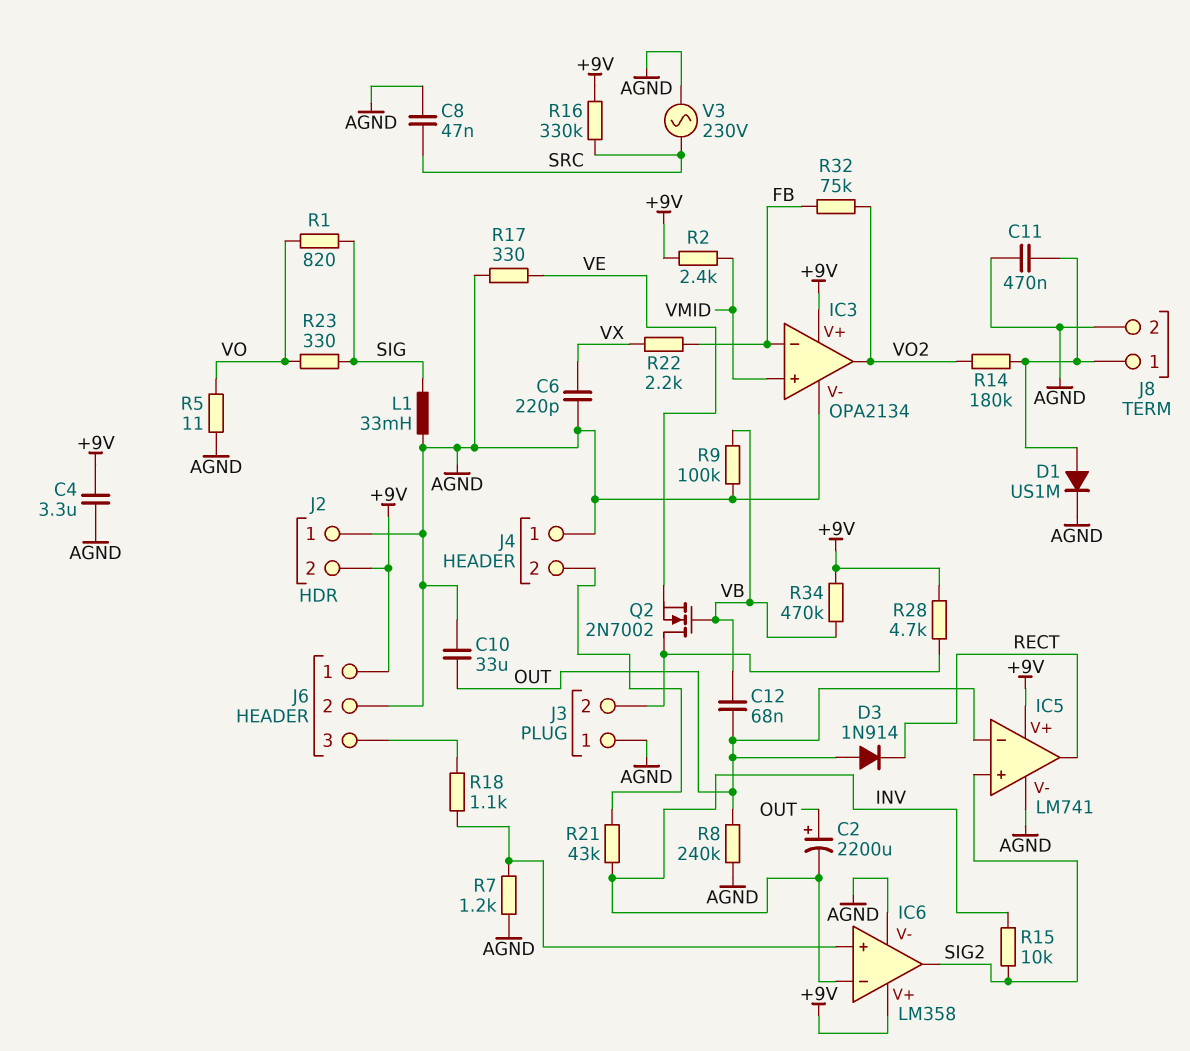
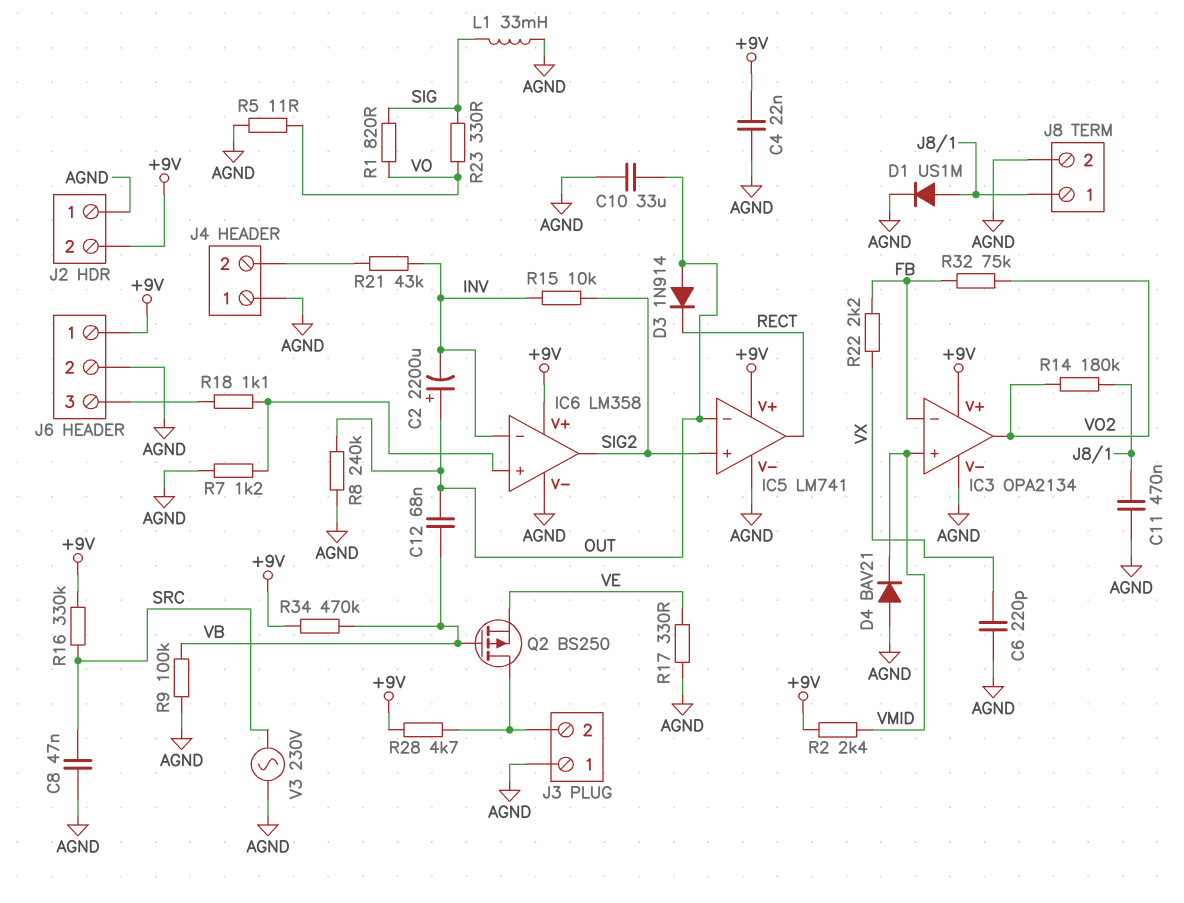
C4: 3.3uF (+9V, AGND) -> 22nF (+9V, AGND)
D4: none -> diode BAV21 (A AGND, K VMID)
Q2: NMOS 2N7002 (G VB, D J3/2, S VE) -> PMOS BS250 (G VB, D J3/2, S VE)

